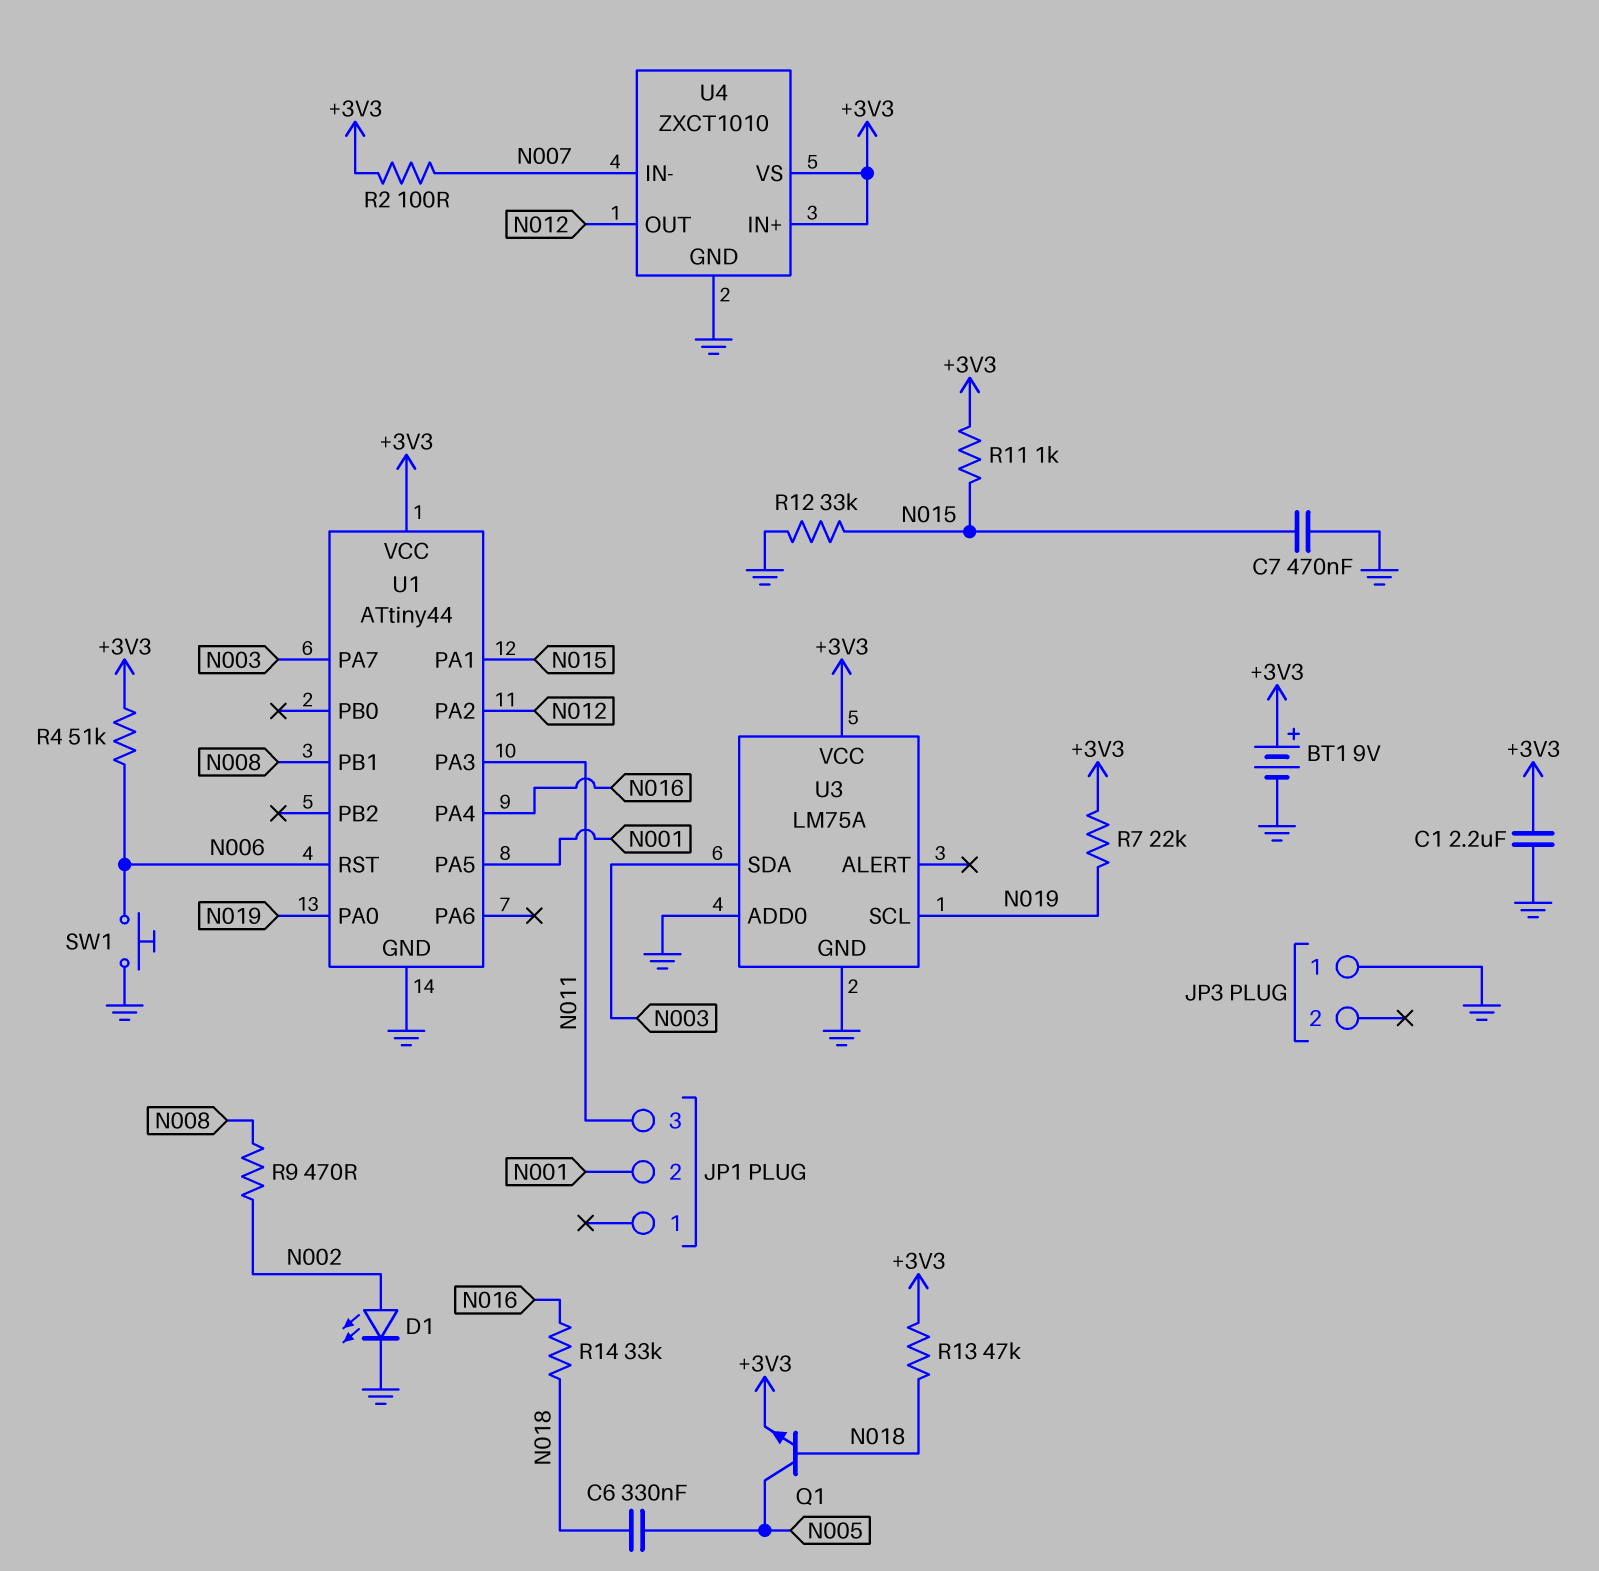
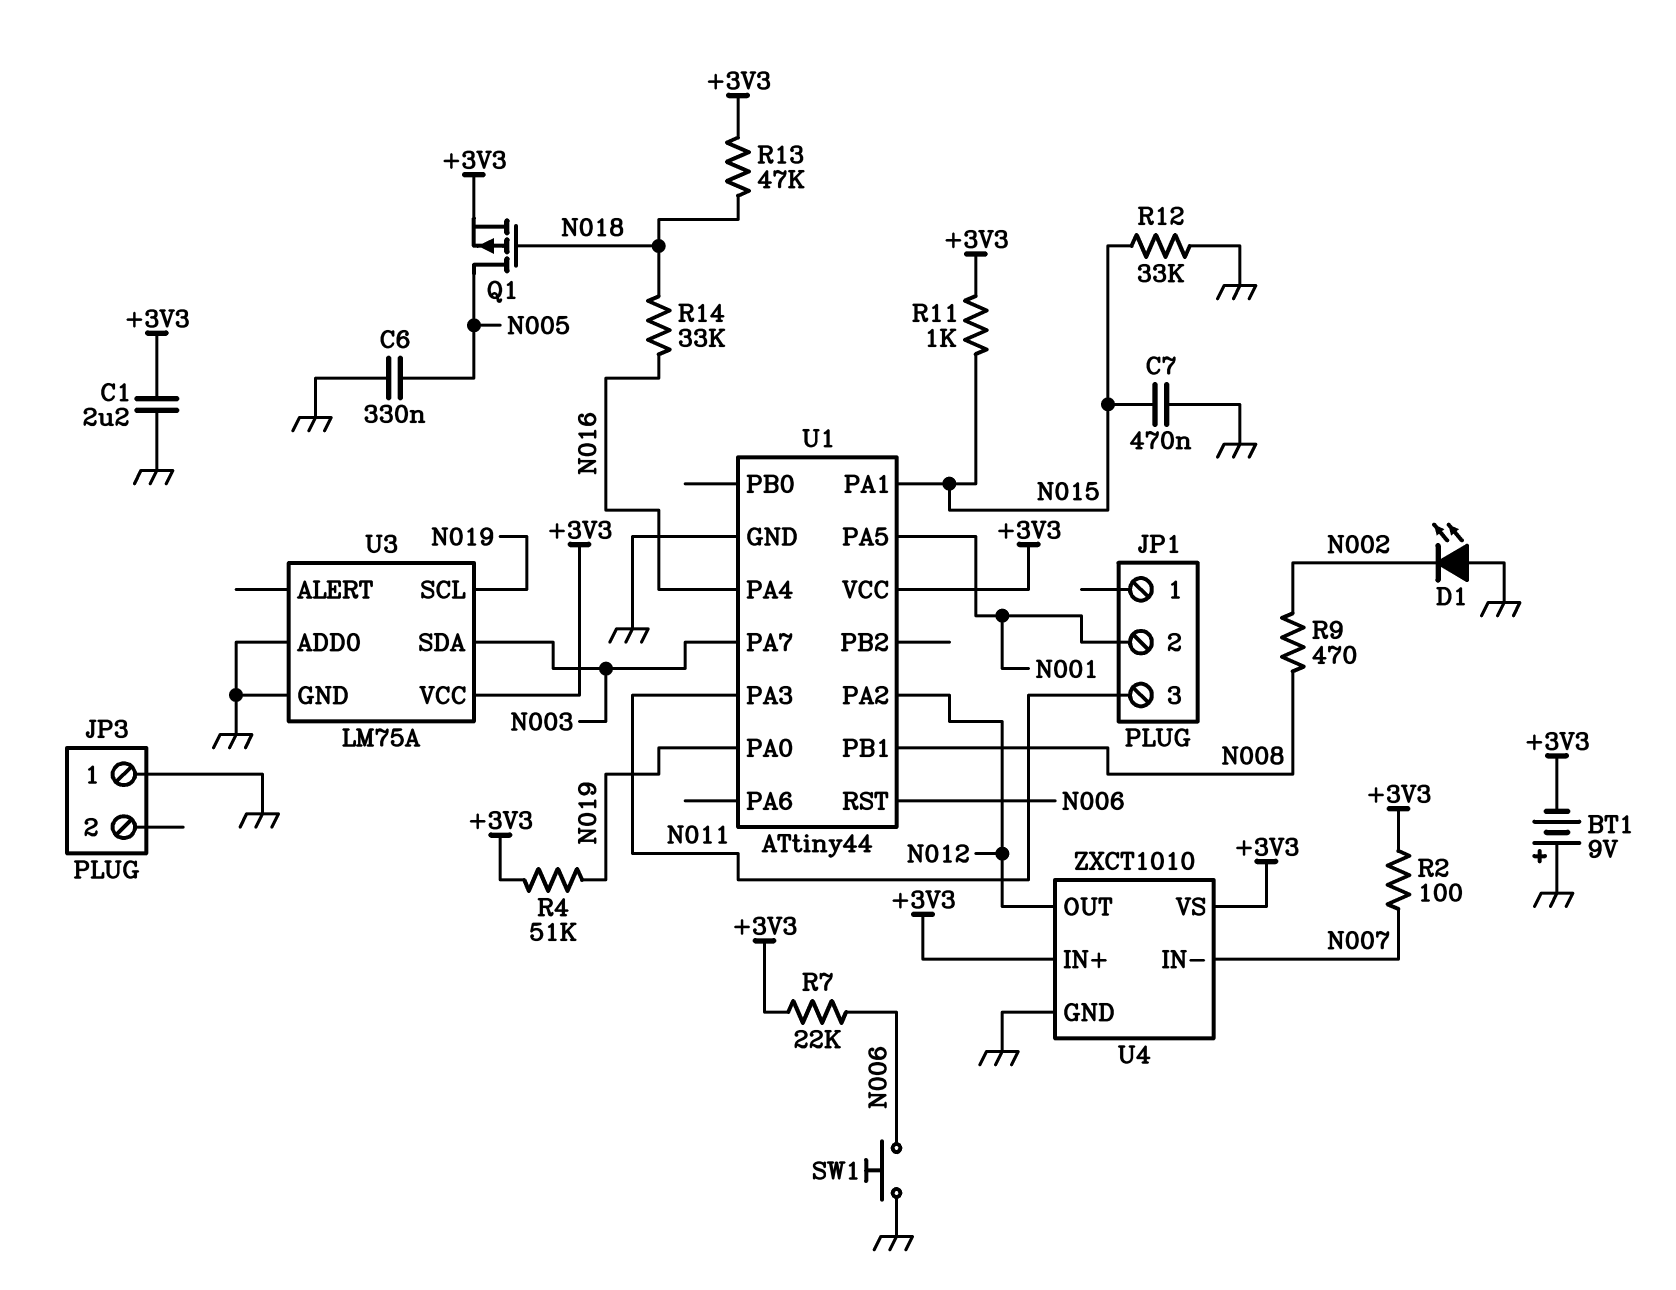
BT1: 9V (plus +3V3, minus GND) -> 9V (plus GND, minus +3V3)
C6: 330nF (N005, N018) -> 330nF (GND, N005)
D1: LED (A N002, K GND) -> LED (A GND, K N002)
Q1: NPN (B N018, C N005, E +3V3) -> PMOS (G N018, D N005, S +3V3)
R4: 51k (+3V3, N006) -> 51k (+3V3, N019)
R7: 22k (+3V3, N019) -> 22k (+3V3, N006)

